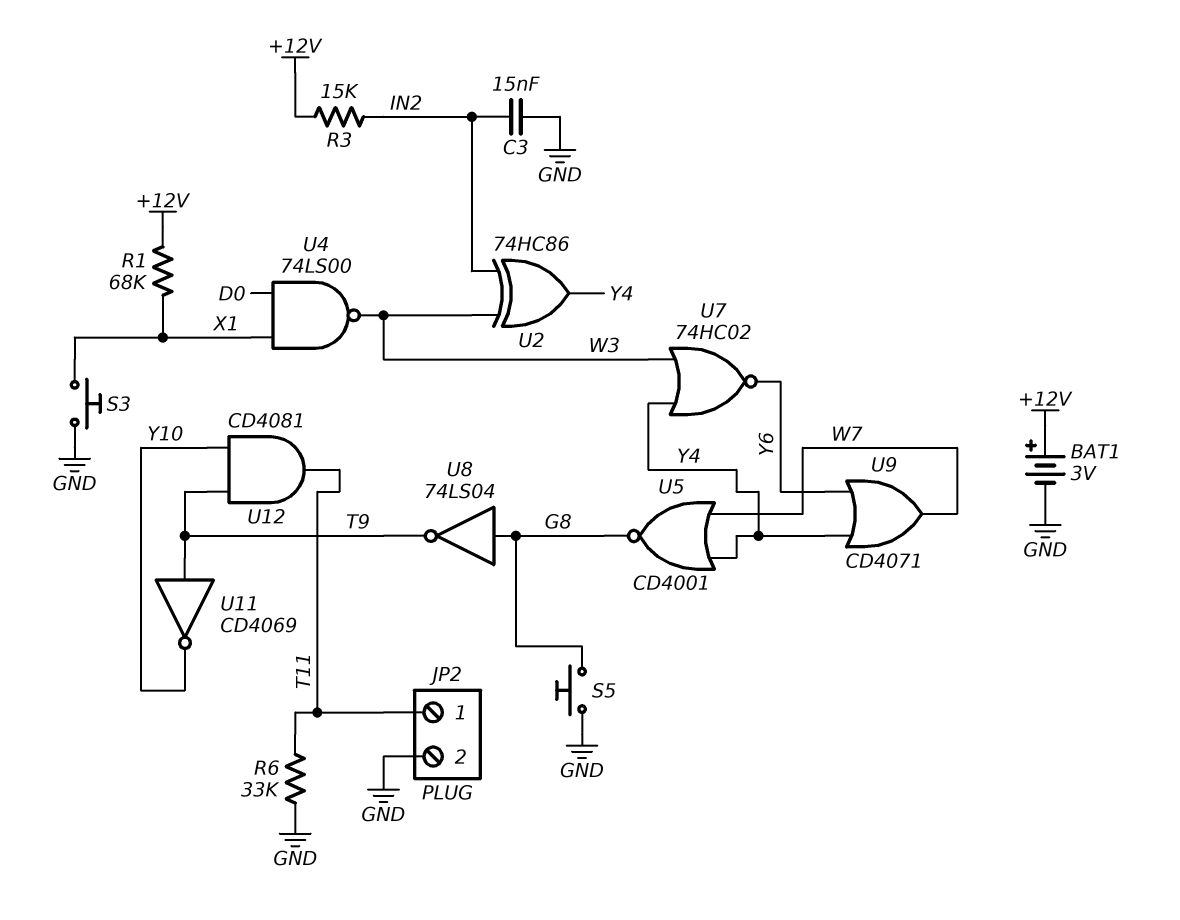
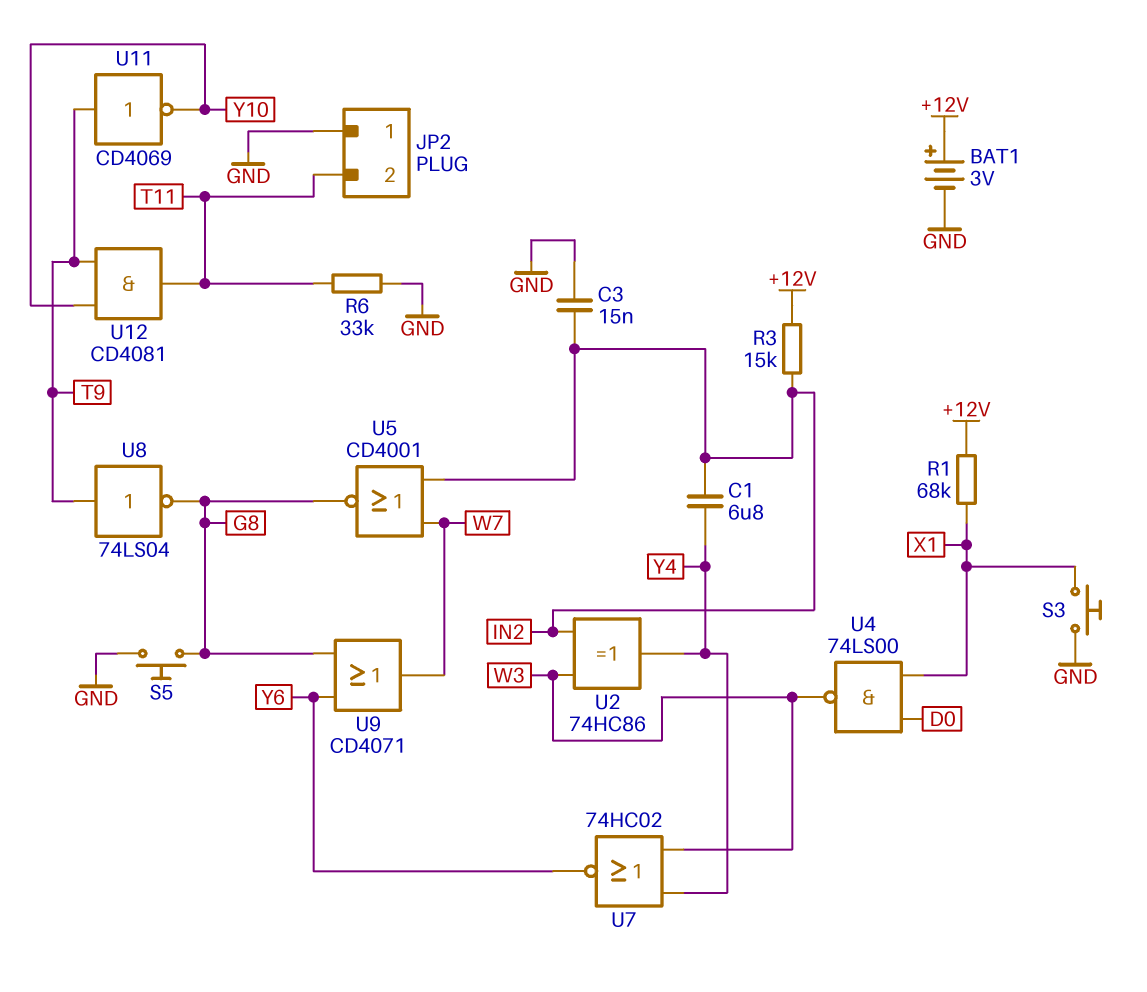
C1: none -> 6.8uF (IN2, Y4)
JP2 pin 1: T11 -> GND
JP2 pin 2: GND -> T11
U5: NOR CD4001 (in W7, in Y4, out G8) -> NOR CD4001 (in IN2, in W7, out G8)
U8: NOT 74LS04 (in G8, out T9) -> NOT 74LS04 (in T9, out G8)
U9: OR CD4071 (in Y4, in Y6, out W7) -> OR CD4071 (in G8, in Y6, out W7)

